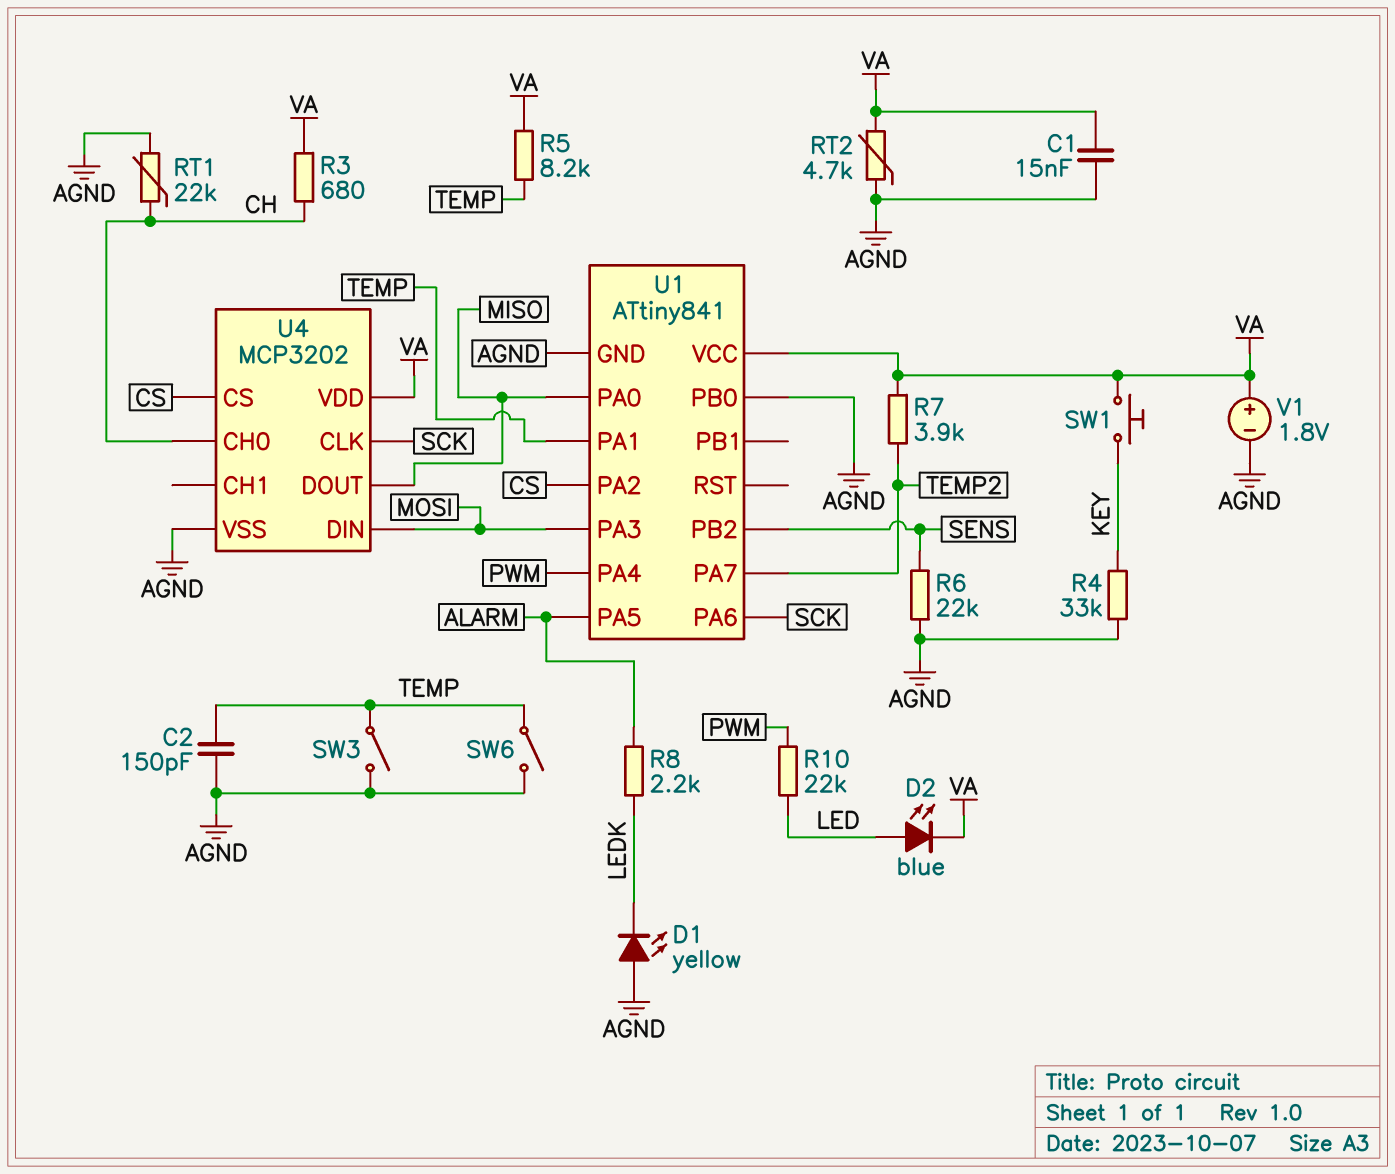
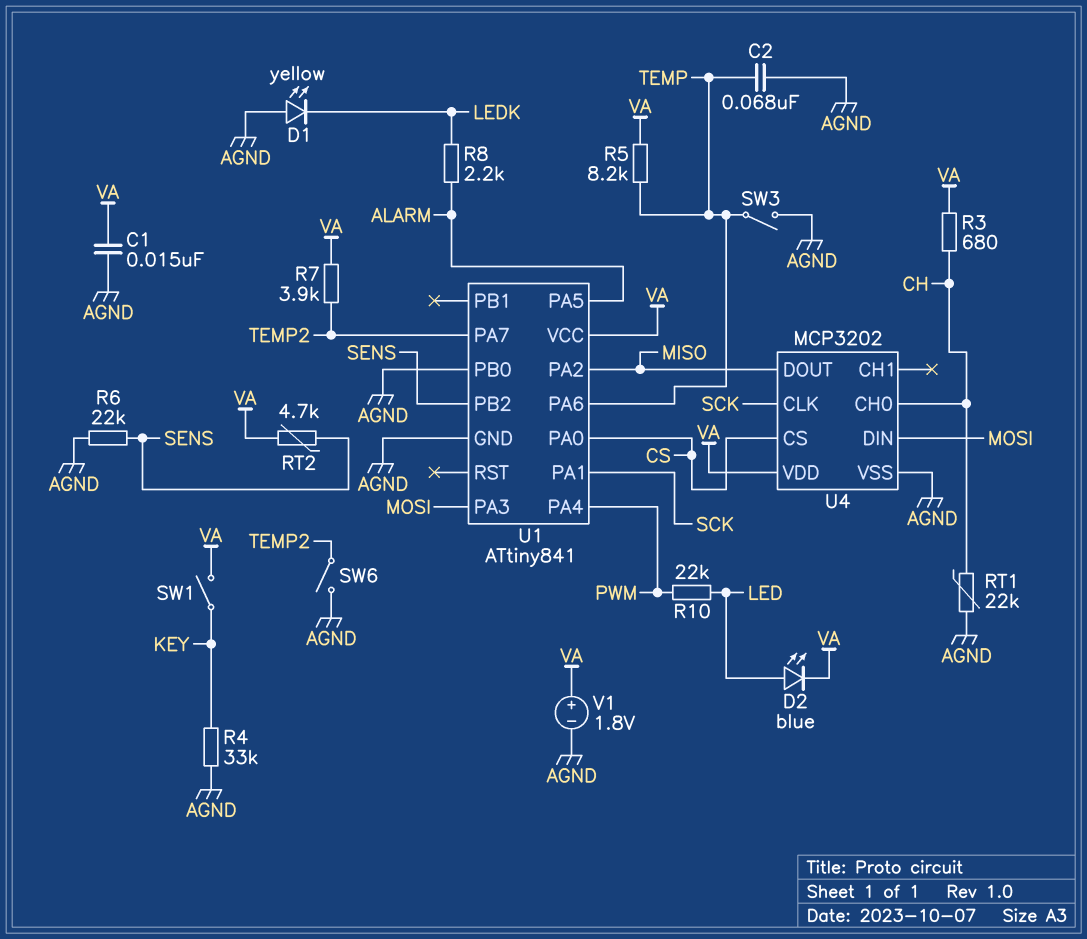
C2: 150pF (AGND, TEMP) -> 68nF (AGND, TEMP)
RT2: 4.7k (AGND, VA) -> 4.7k (SENS, VA)
SW1: button (KEY, VA) -> switch (KEY, VA)
SW6: switch (AGND, TEMP) -> switch (AGND, TEMP2)
U1 pin PA0: MISO -> CS
U1 pin PA1: TEMP -> SCK
U1 pin PA2: CS -> MISO
U1 pin PA6: SCK -> TEMP

